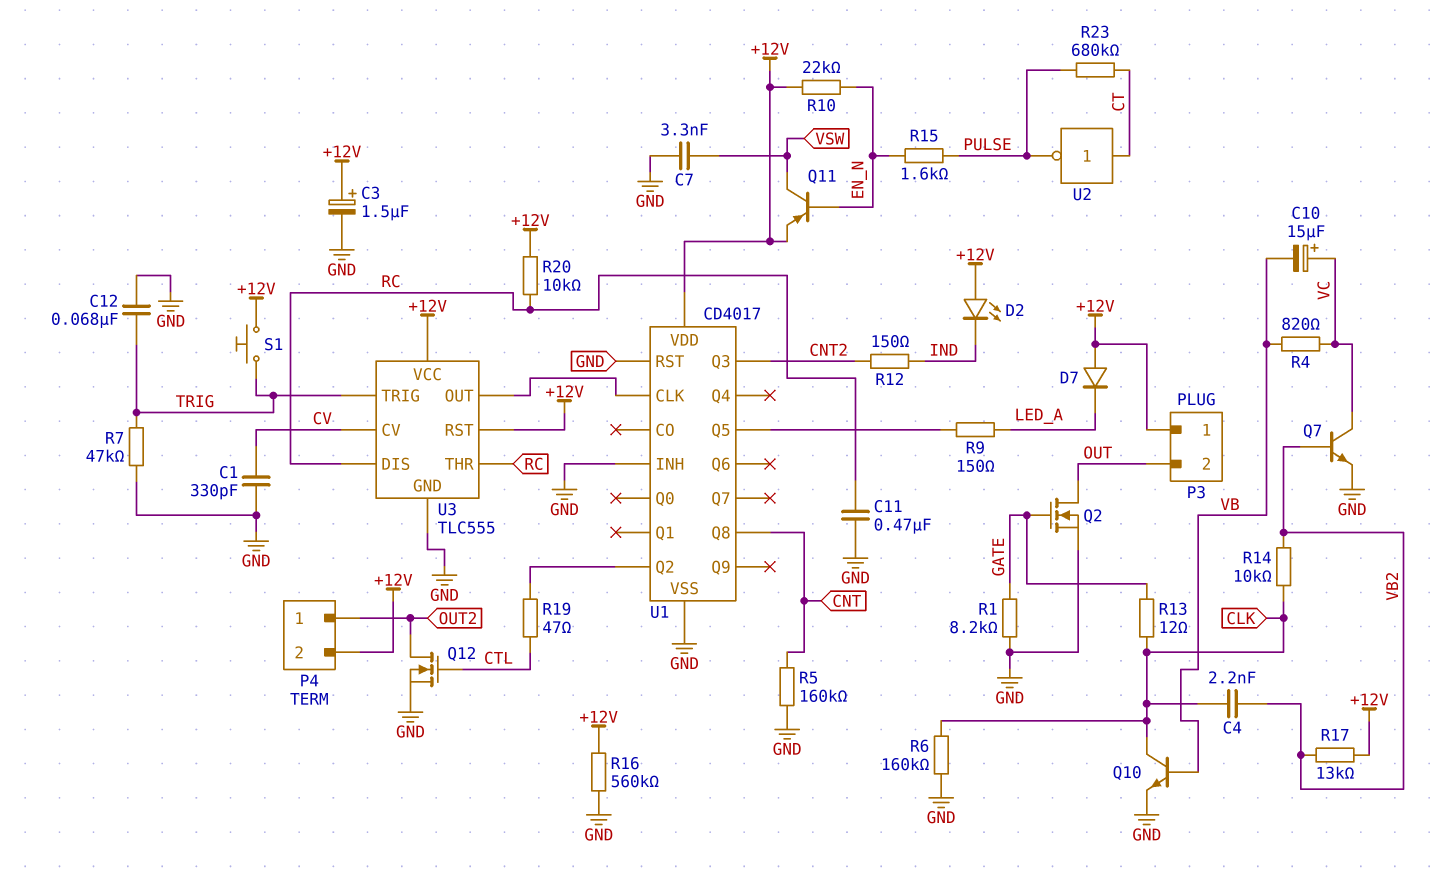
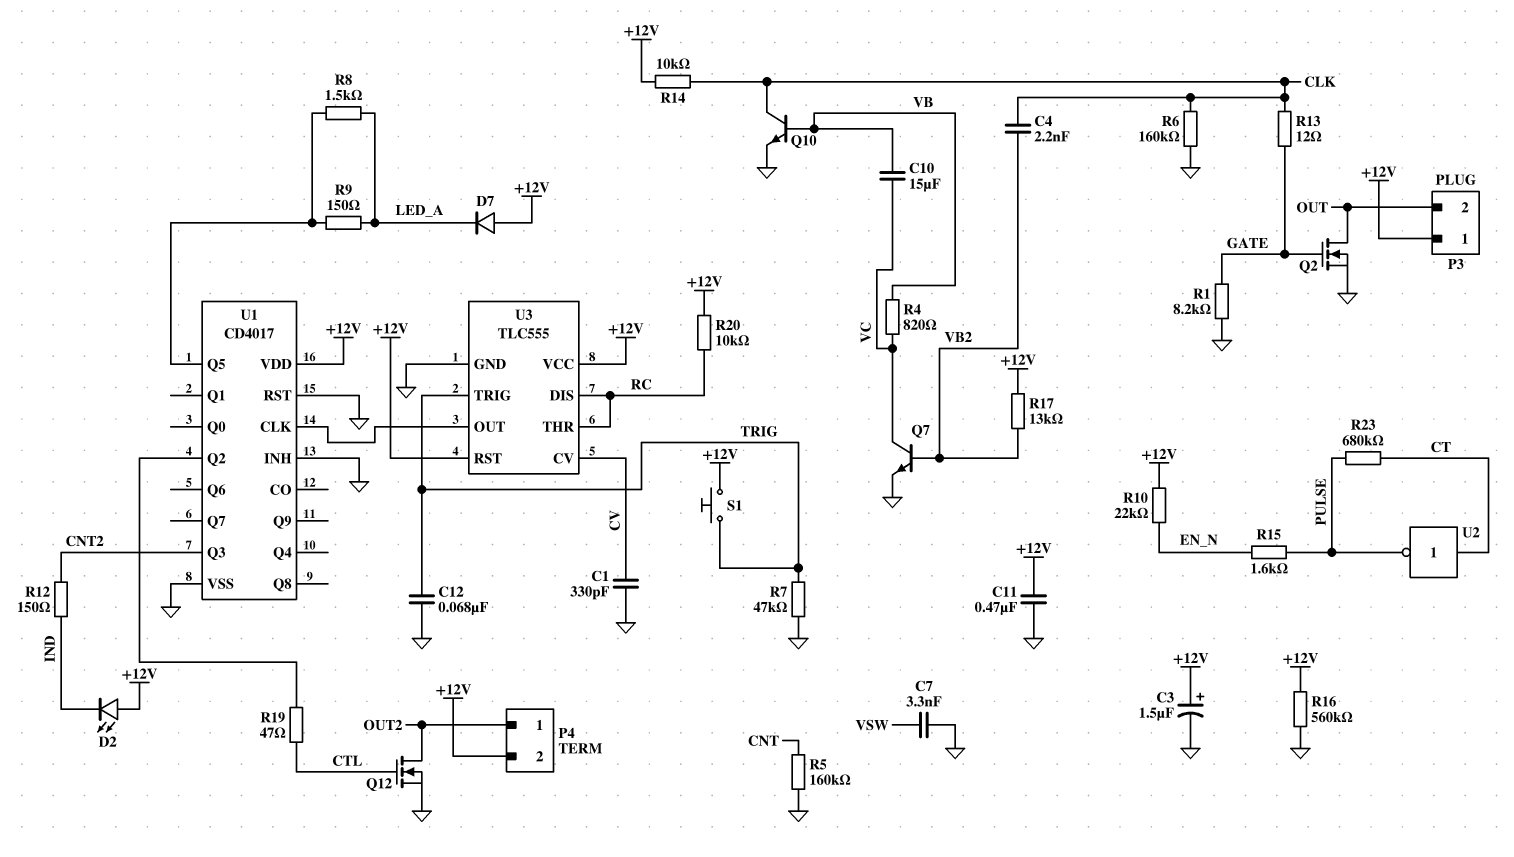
C10: 15uF (plus VC, minus VB) -> 15uF (VB, VC)
C11: 470nF (GND, RC) -> 470nF (+12V, GND)
Q11: PNP (B EN_N, C VSW, E +12V) -> none
R8: none -> 1.5k (LED_A, U1/Q5)
R14: 10k (CLK, VB2) -> 10k (+12V, CLK)
U1 pin Q8: CNT -> none

